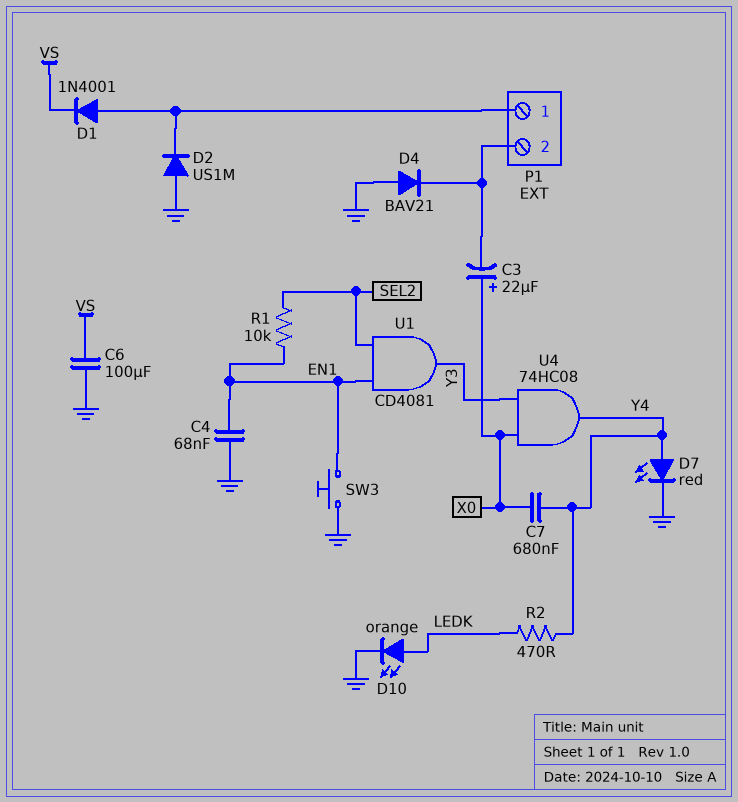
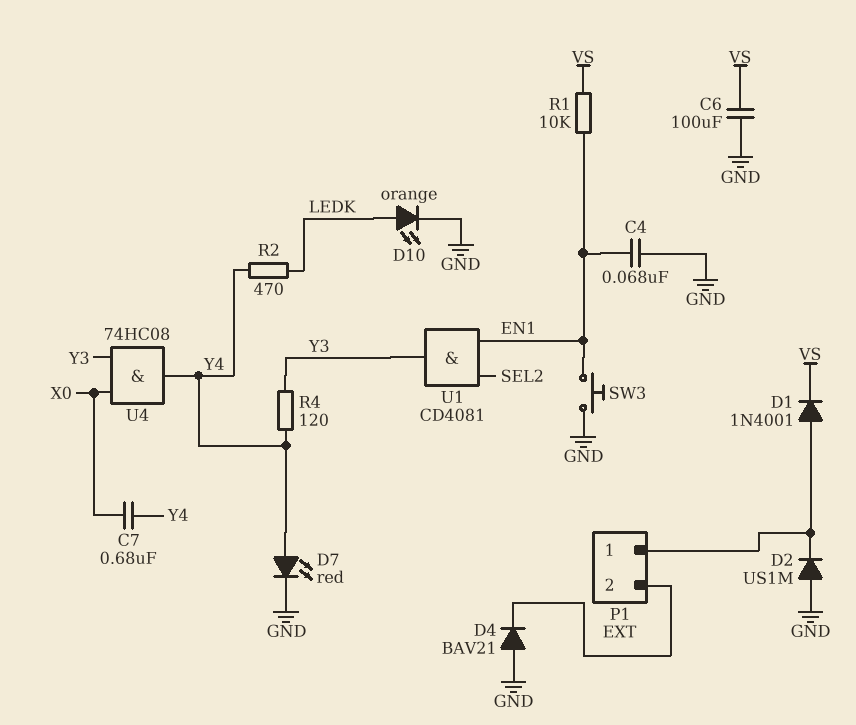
C3: 22uF (plus X0, minus P1/2) -> none
R1: 10k (EN1, SEL2) -> 10k (EN1, VS)
R4: none -> 120 (Y3, Y4)

